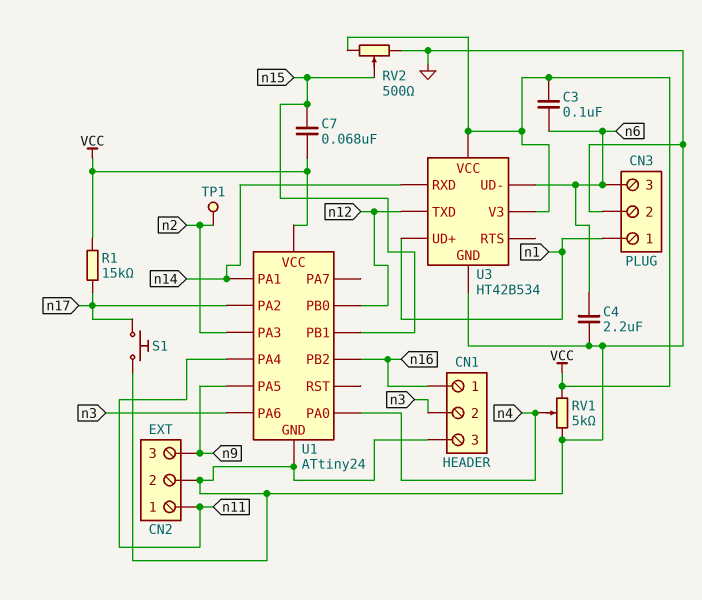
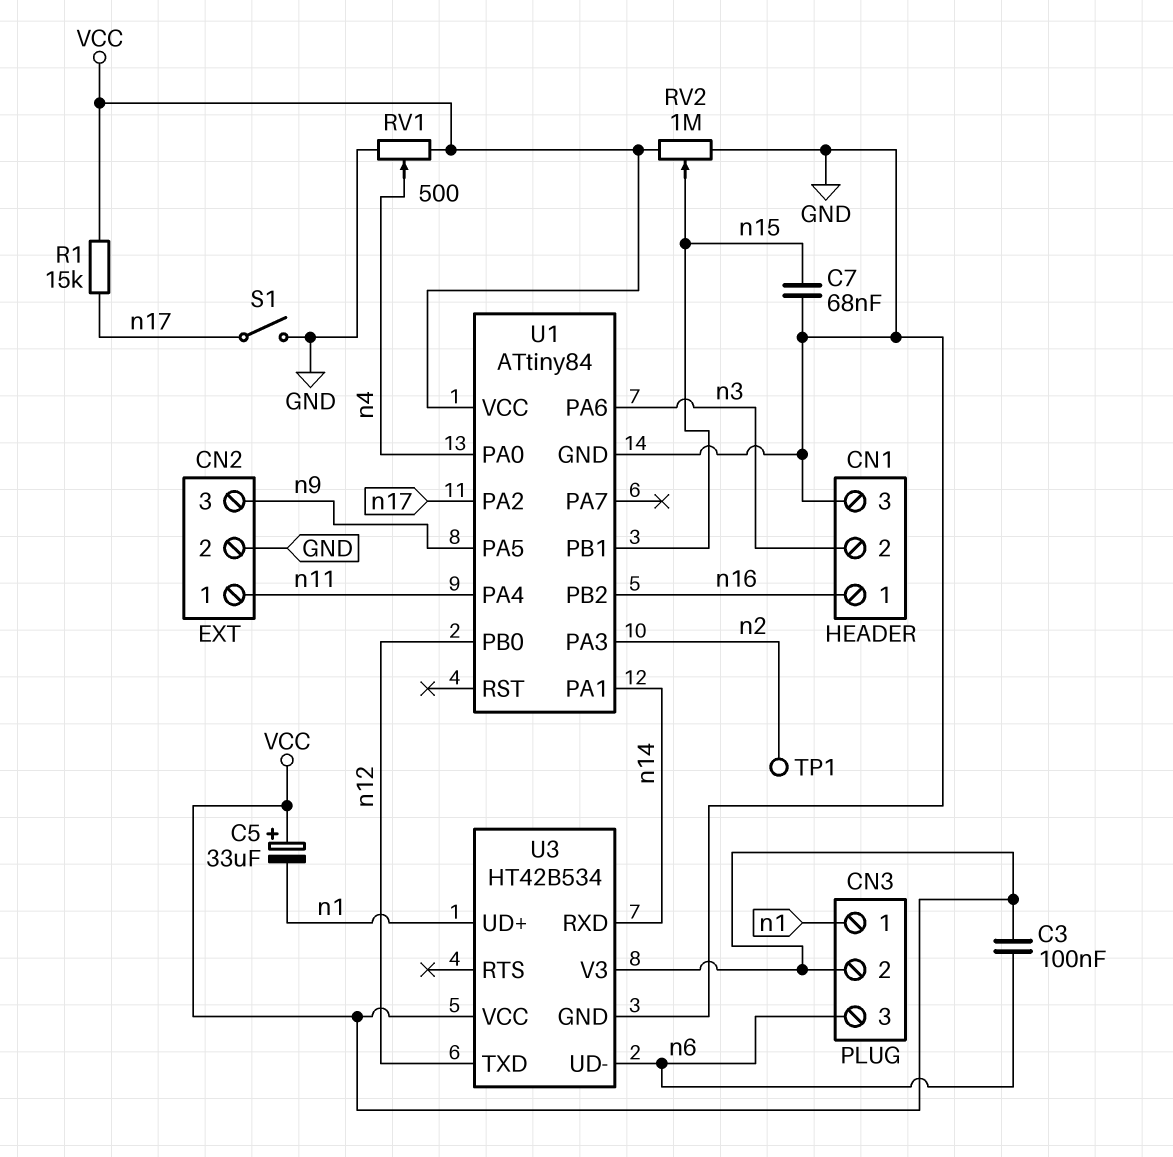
C4: 2.2uF (GND, n6) -> none
C5: none -> 33uF (plus VCC, minus n1)
C7: 68nF (VCC, n15) -> 68nF (GND, n15)
CN3 pin 2: GND -> VCC
RV1: 5k (GND, VCC, wiper n4) -> 500 (GND, VCC, wiper n4)
RV2: 500 (GND, VCC, wiper n15) -> 1M (GND, VCC, wiper n15)
S1: button (GND, n17) -> switch (GND, n17)
U1: ATtiny24 -> ATtiny84

